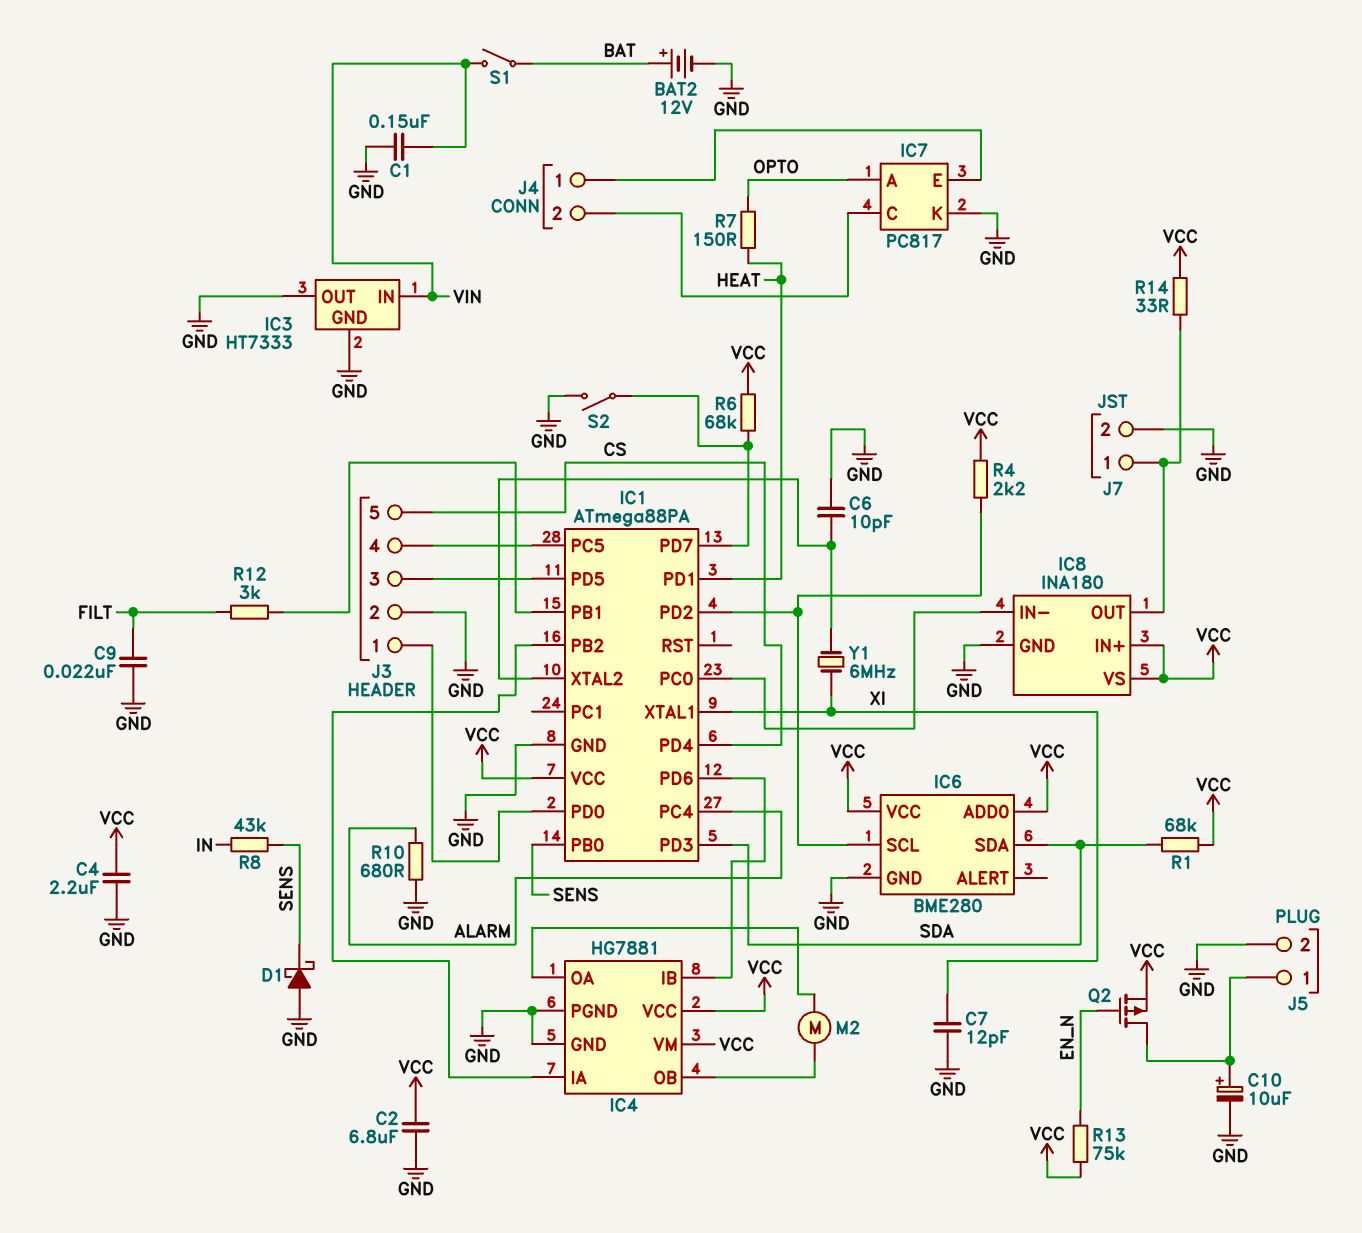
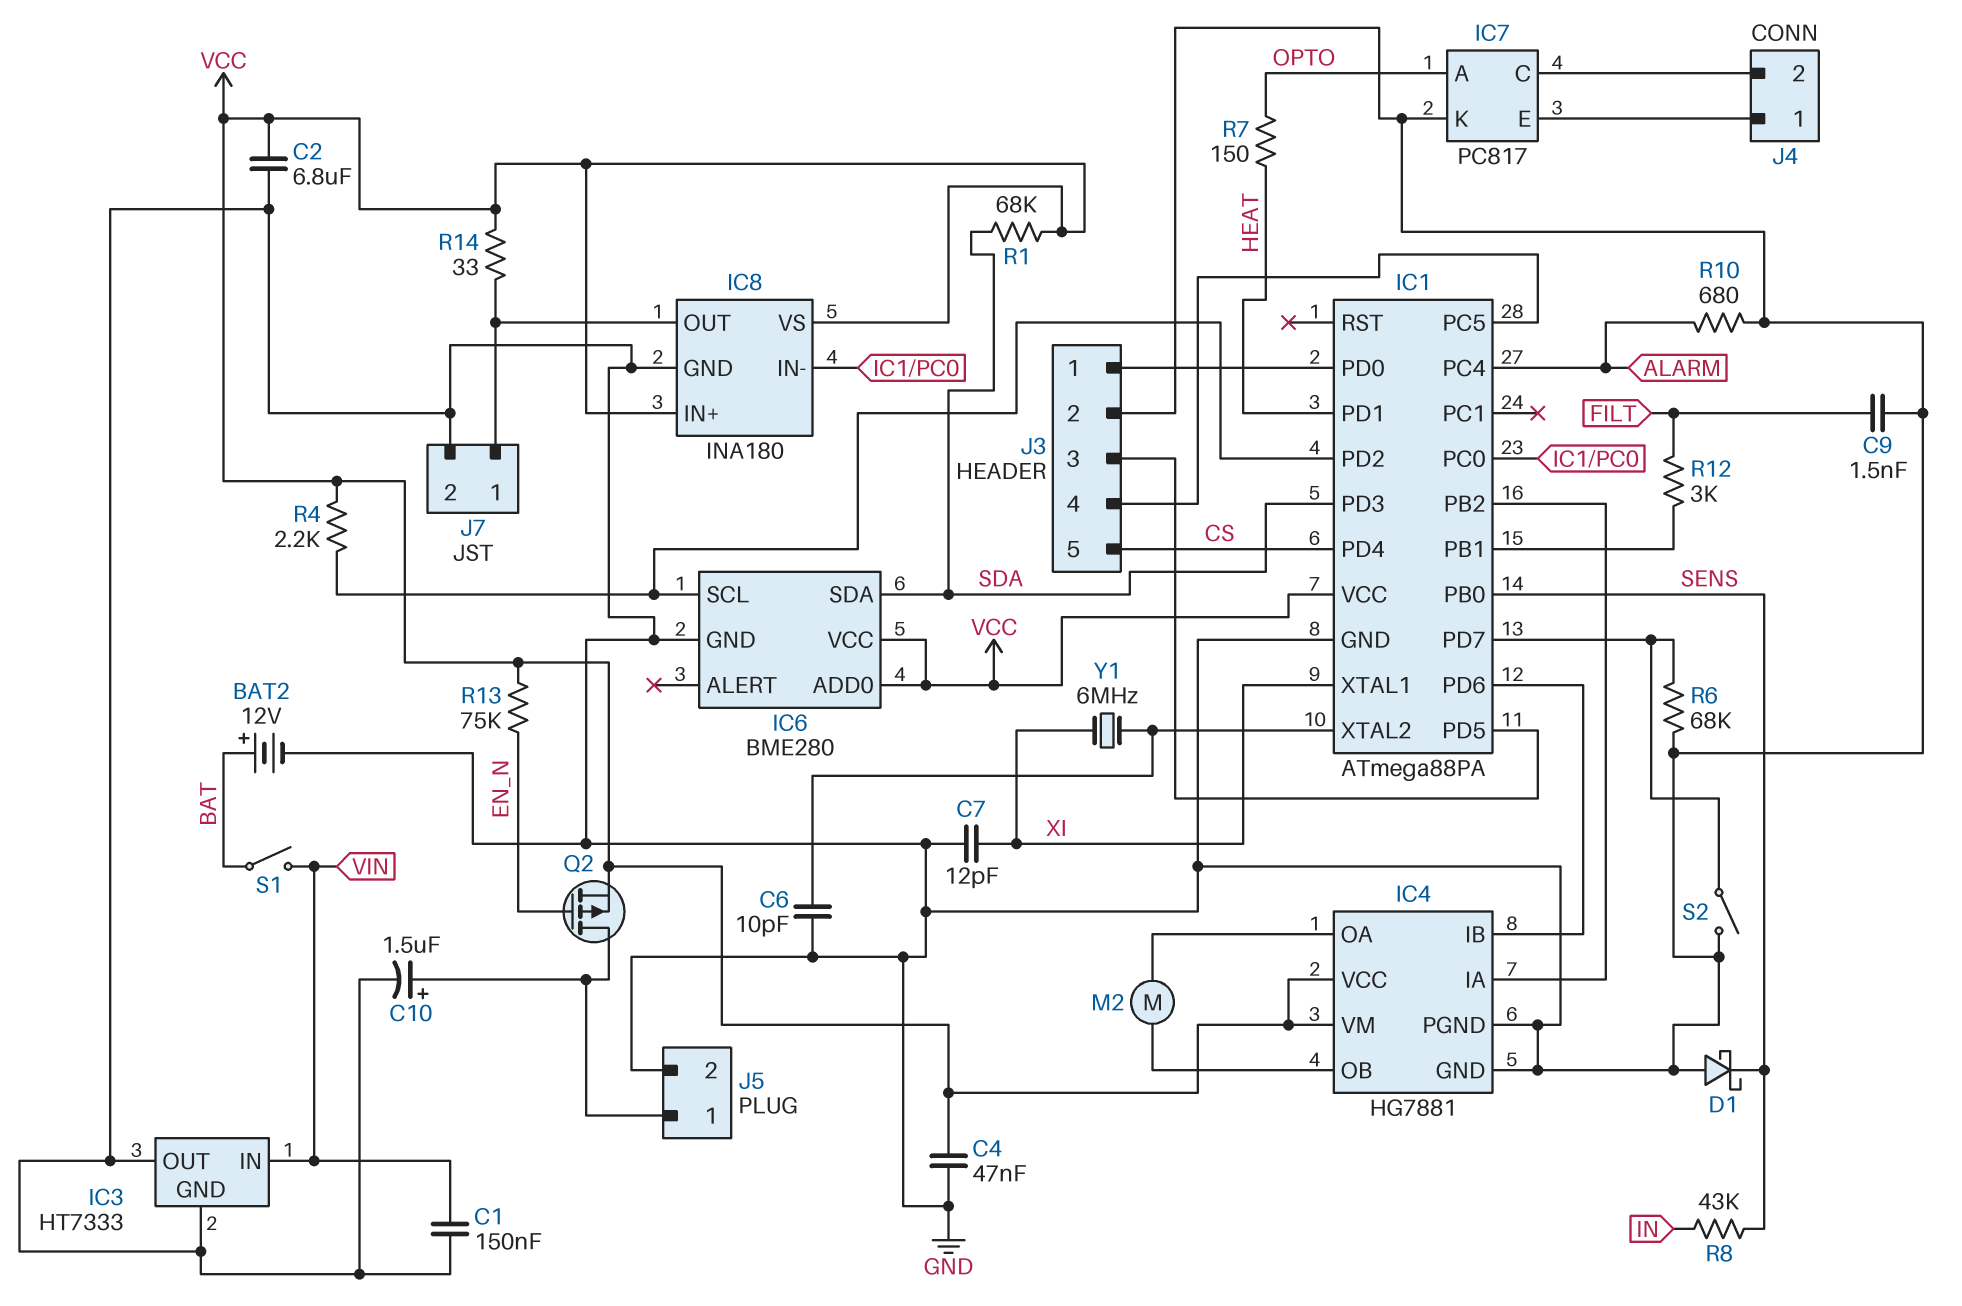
C4: 2.2uF (GND, VCC) -> 47nF (GND, VCC)
C9: 22nF (FILT, GND) -> 1.5nF (FILT, GND)
C10: 10uF (plus J5/1, minus GND) -> 1.5uF (plus J5/1, minus GND)
R6: 68k (IC1/PD7, VCC) -> 68k (GND, IC1/PD7)

